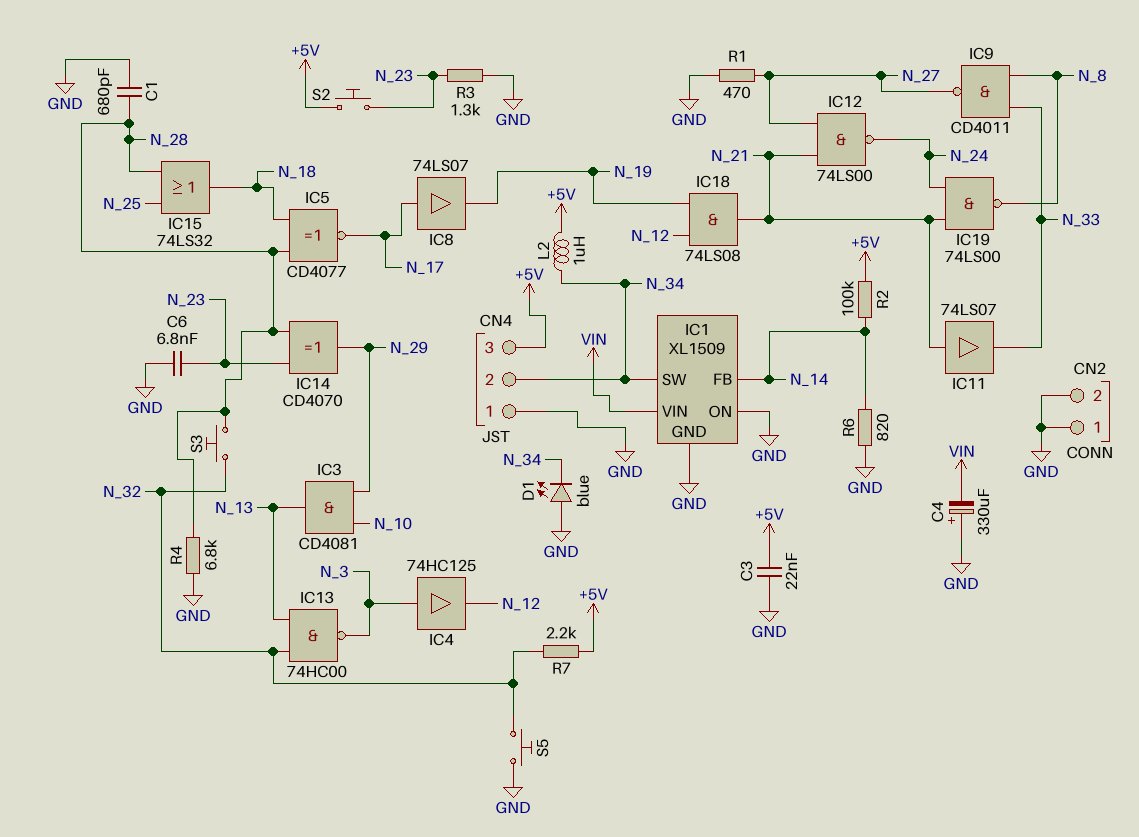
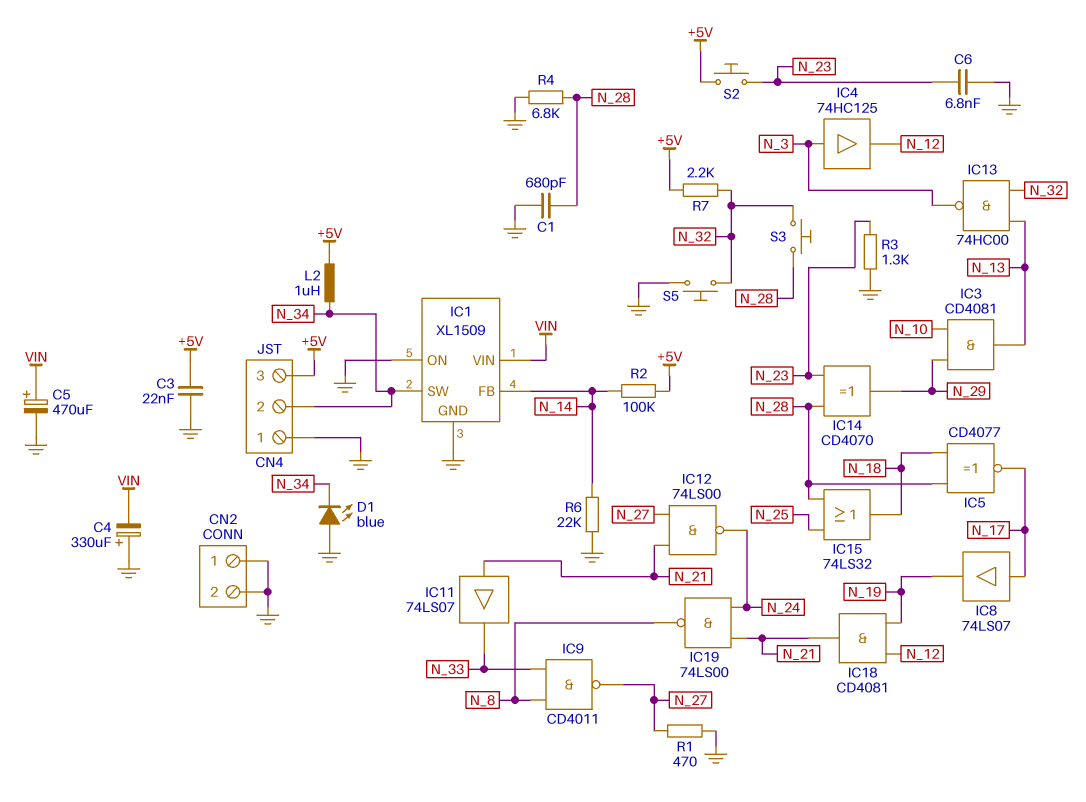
C5: none -> 470uF (plus VIN, minus GND)
IC18: AND 74LS08 (in N_12, in N_19, out N_21) -> AND CD4081 (in N_12, in N_19, out N_21)
R6: 820 (GND, N_14) -> 22k (GND, N_14)

